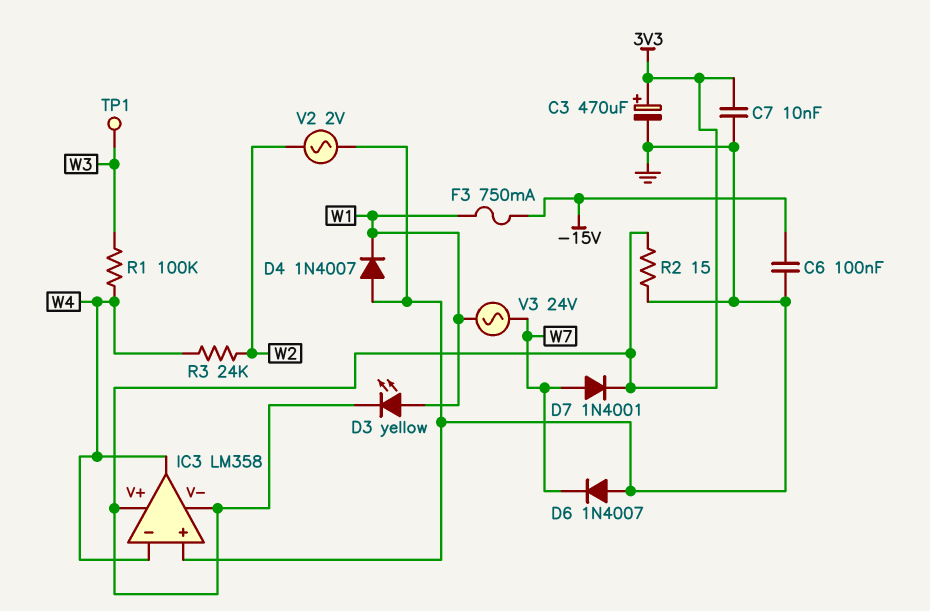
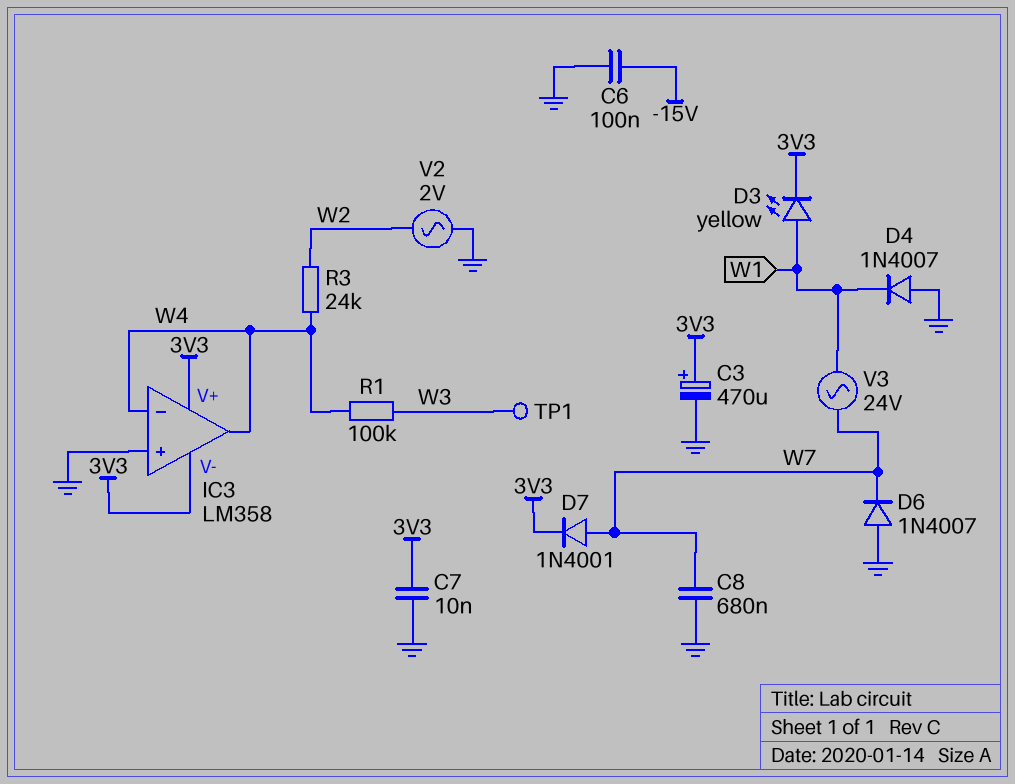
C8: none -> 680nF (GND, W7)
F3: 750mA (-15V, W1) -> none
R2: 15 (3V3, GND) -> none

